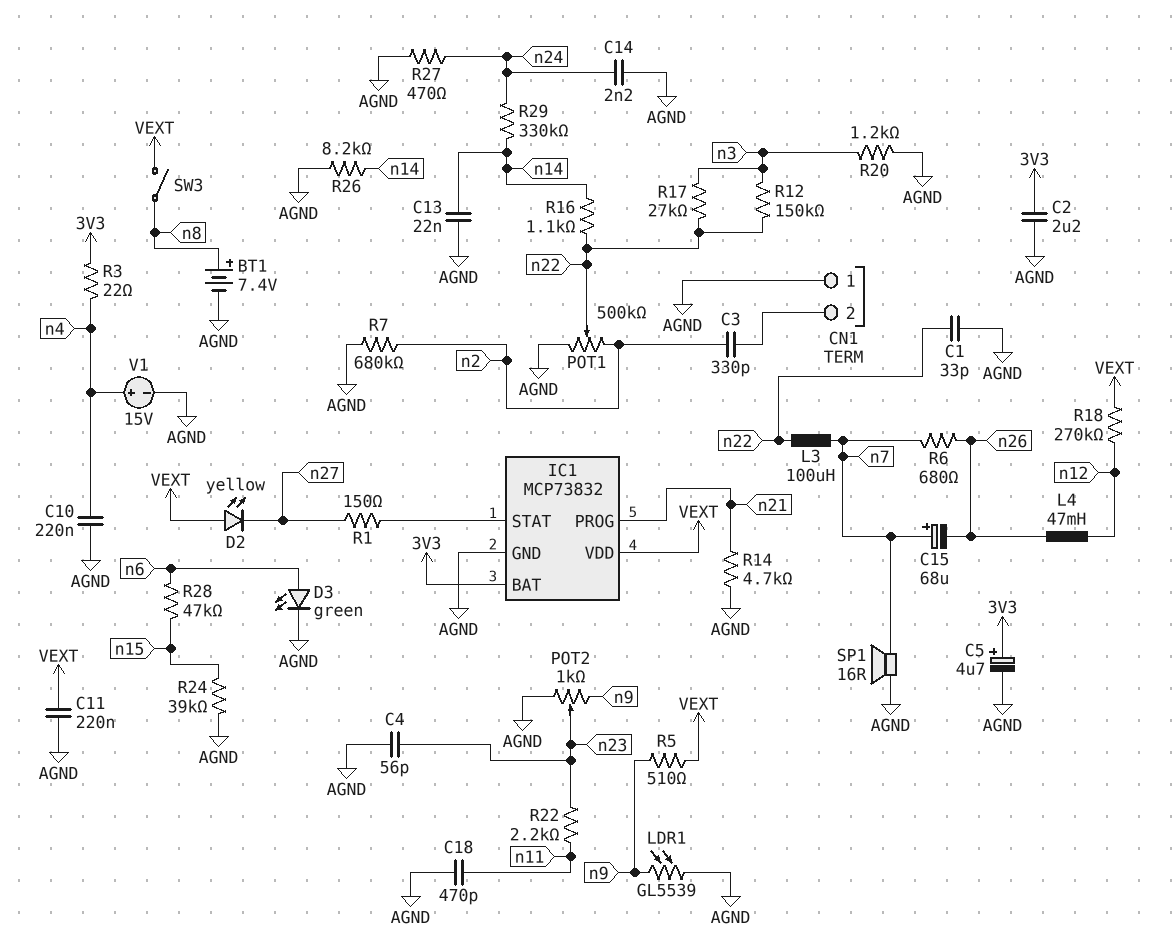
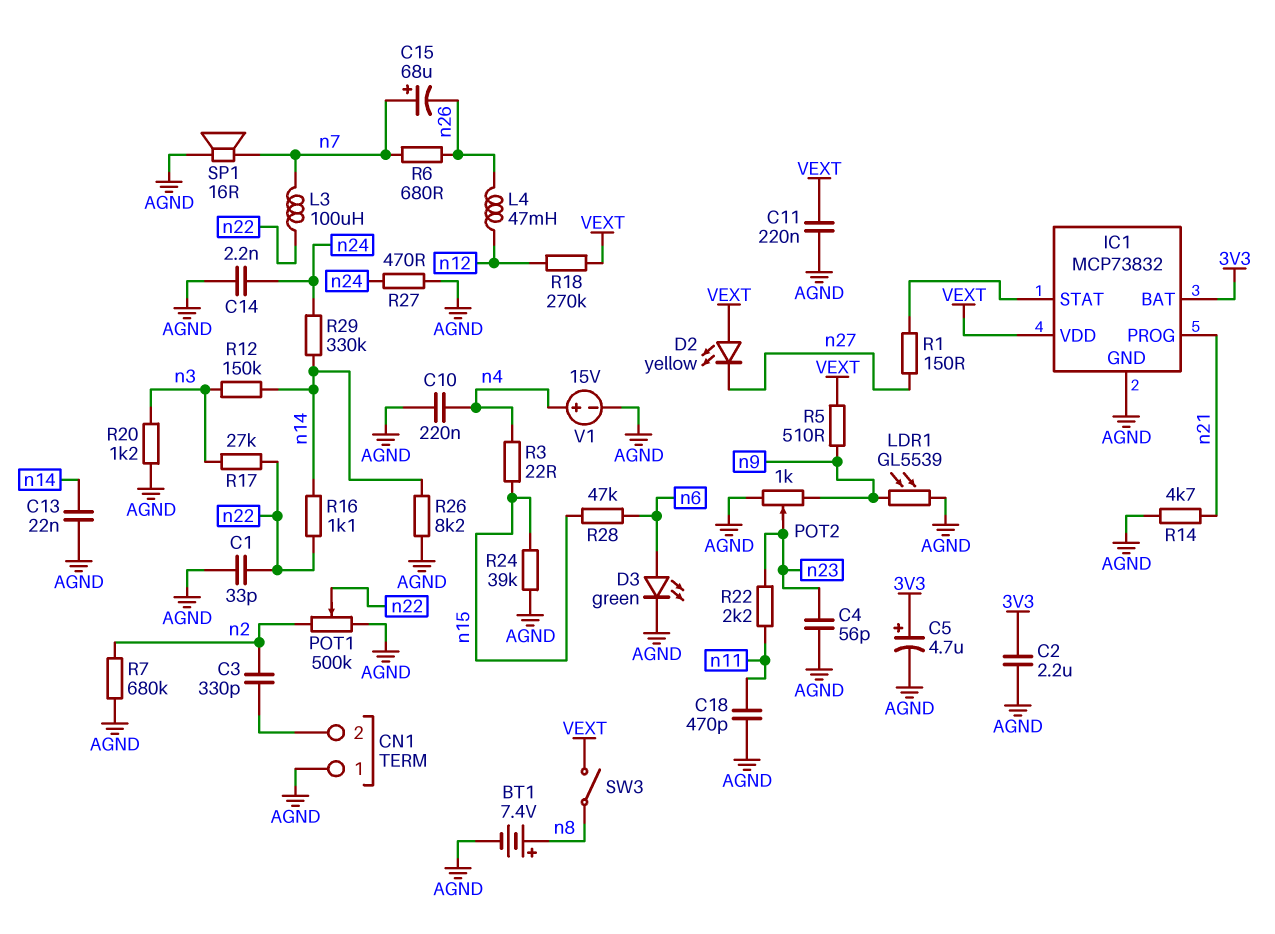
R3: 22 (3V3, n4) -> 22 (n4, n15)
R12: 150k (n3, n22) -> 150k (n3, n14)

